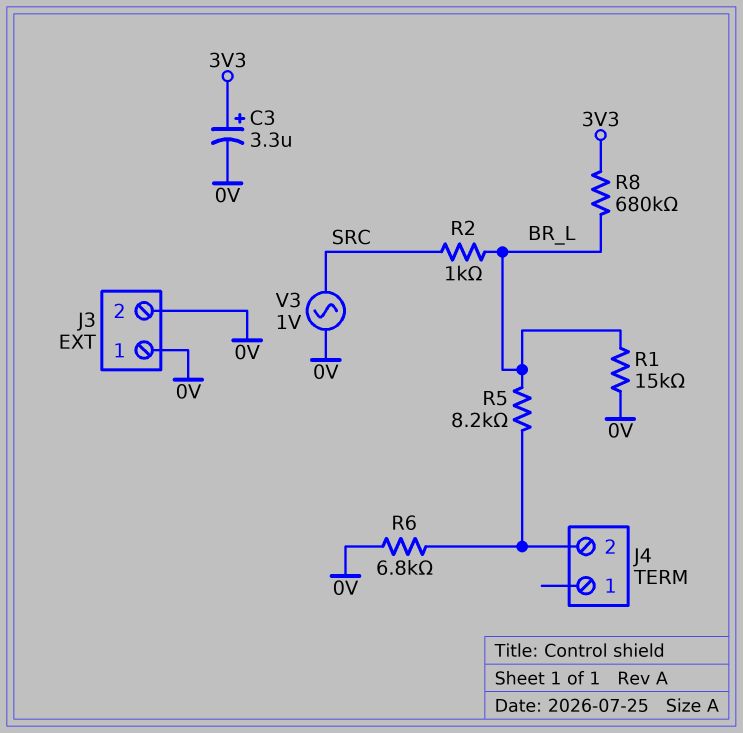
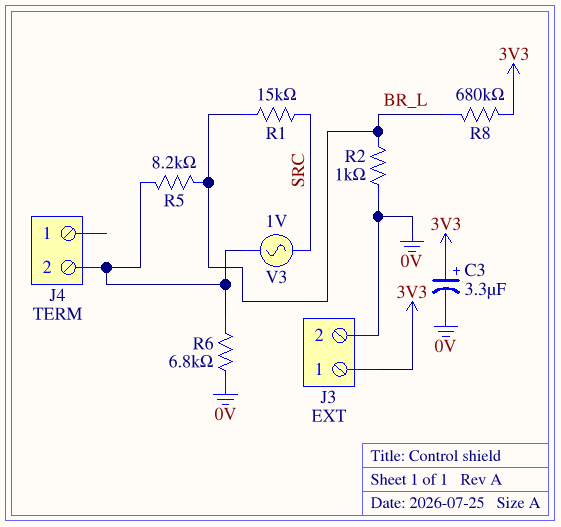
J3 pin 1: 0V -> 3V3
R1: 15k (0V, BR_L) -> 15k (BR_L, SRC)
R2: 1k (BR_L, SRC) -> 1k (0V, BR_L)
V3: AC 1V (0V, SRC) -> AC 1V (J4/2, SRC)

